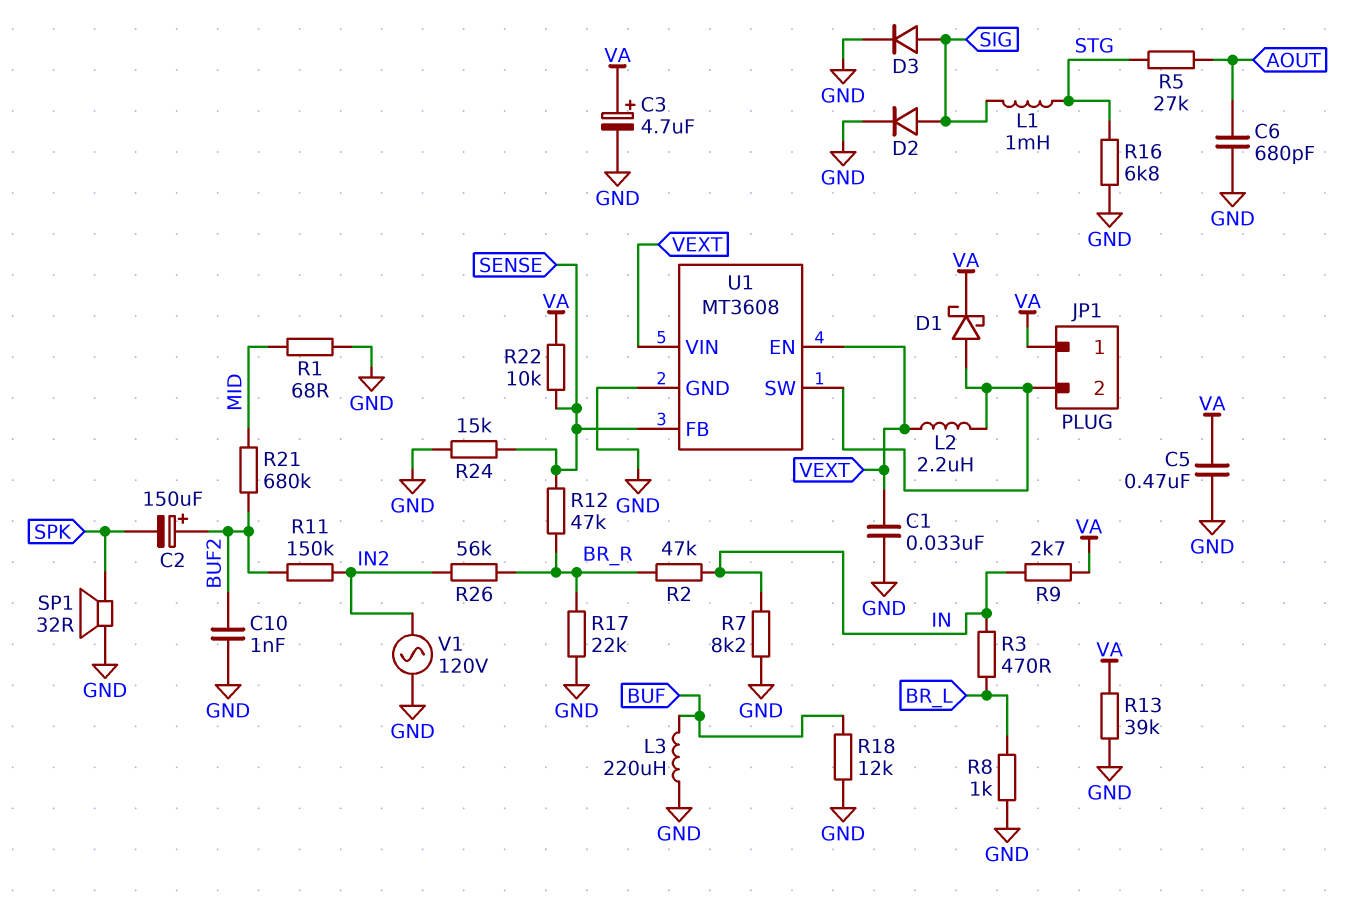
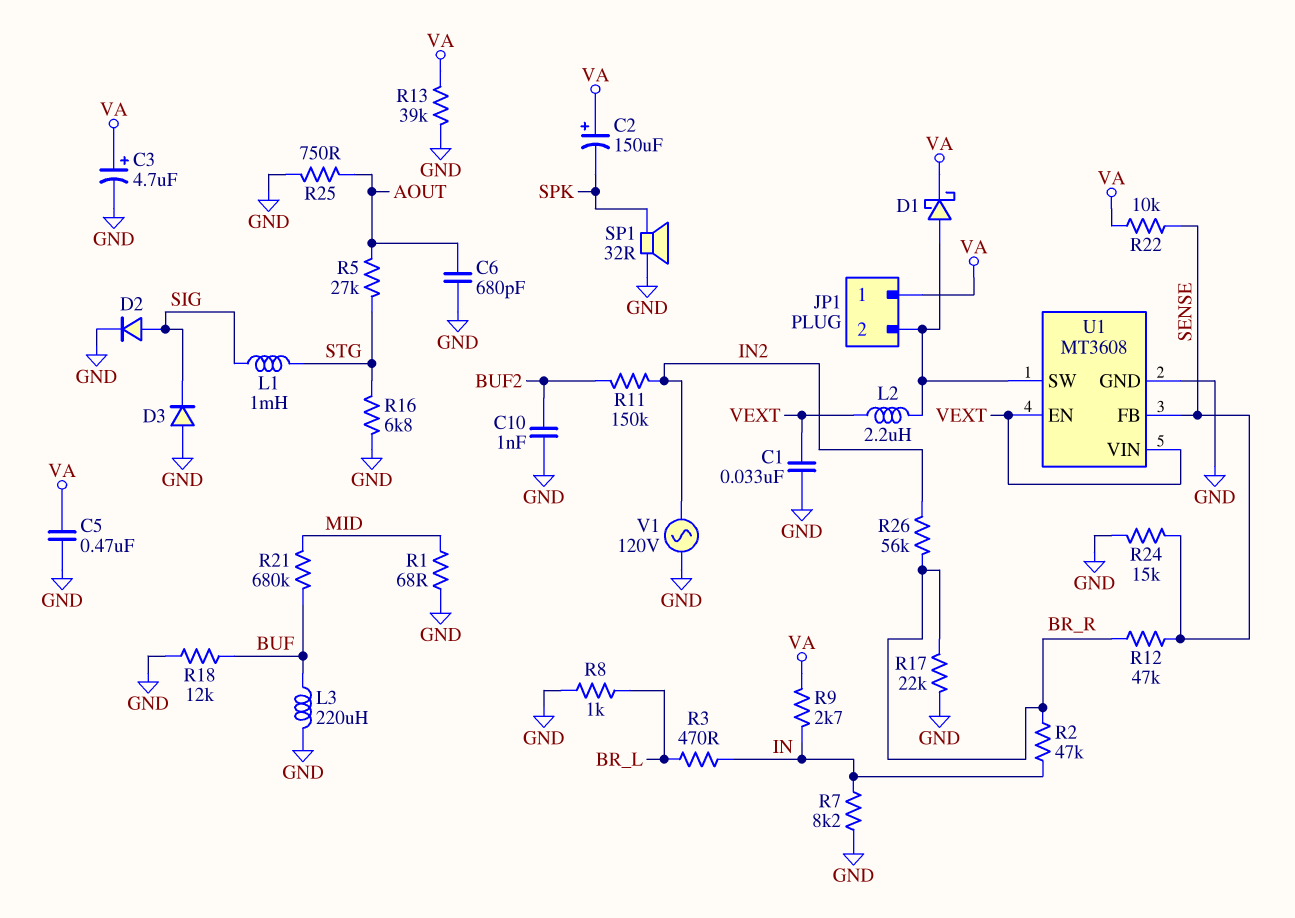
C2: 150uF (plus BUF2, minus SPK) -> 150uF (plus VA, minus SPK)
D3: diode (A SIG, K GND) -> diode (A GND, K SIG)
R21: 680k (BUF2, MID) -> 680k (BUF, MID)
R25: none -> 750 (AOUT, GND)

